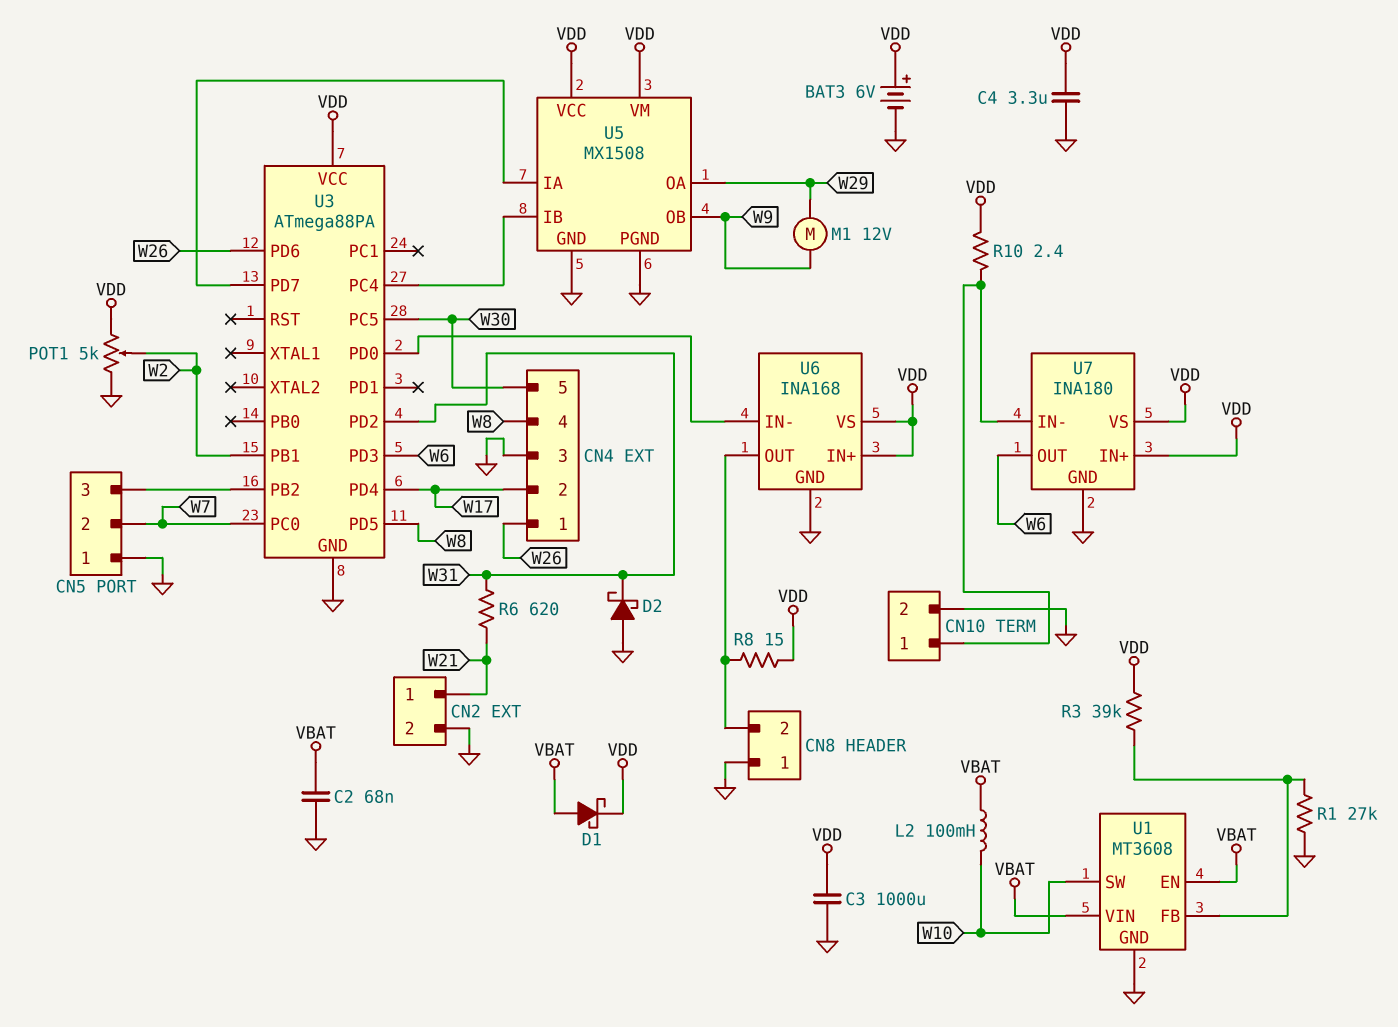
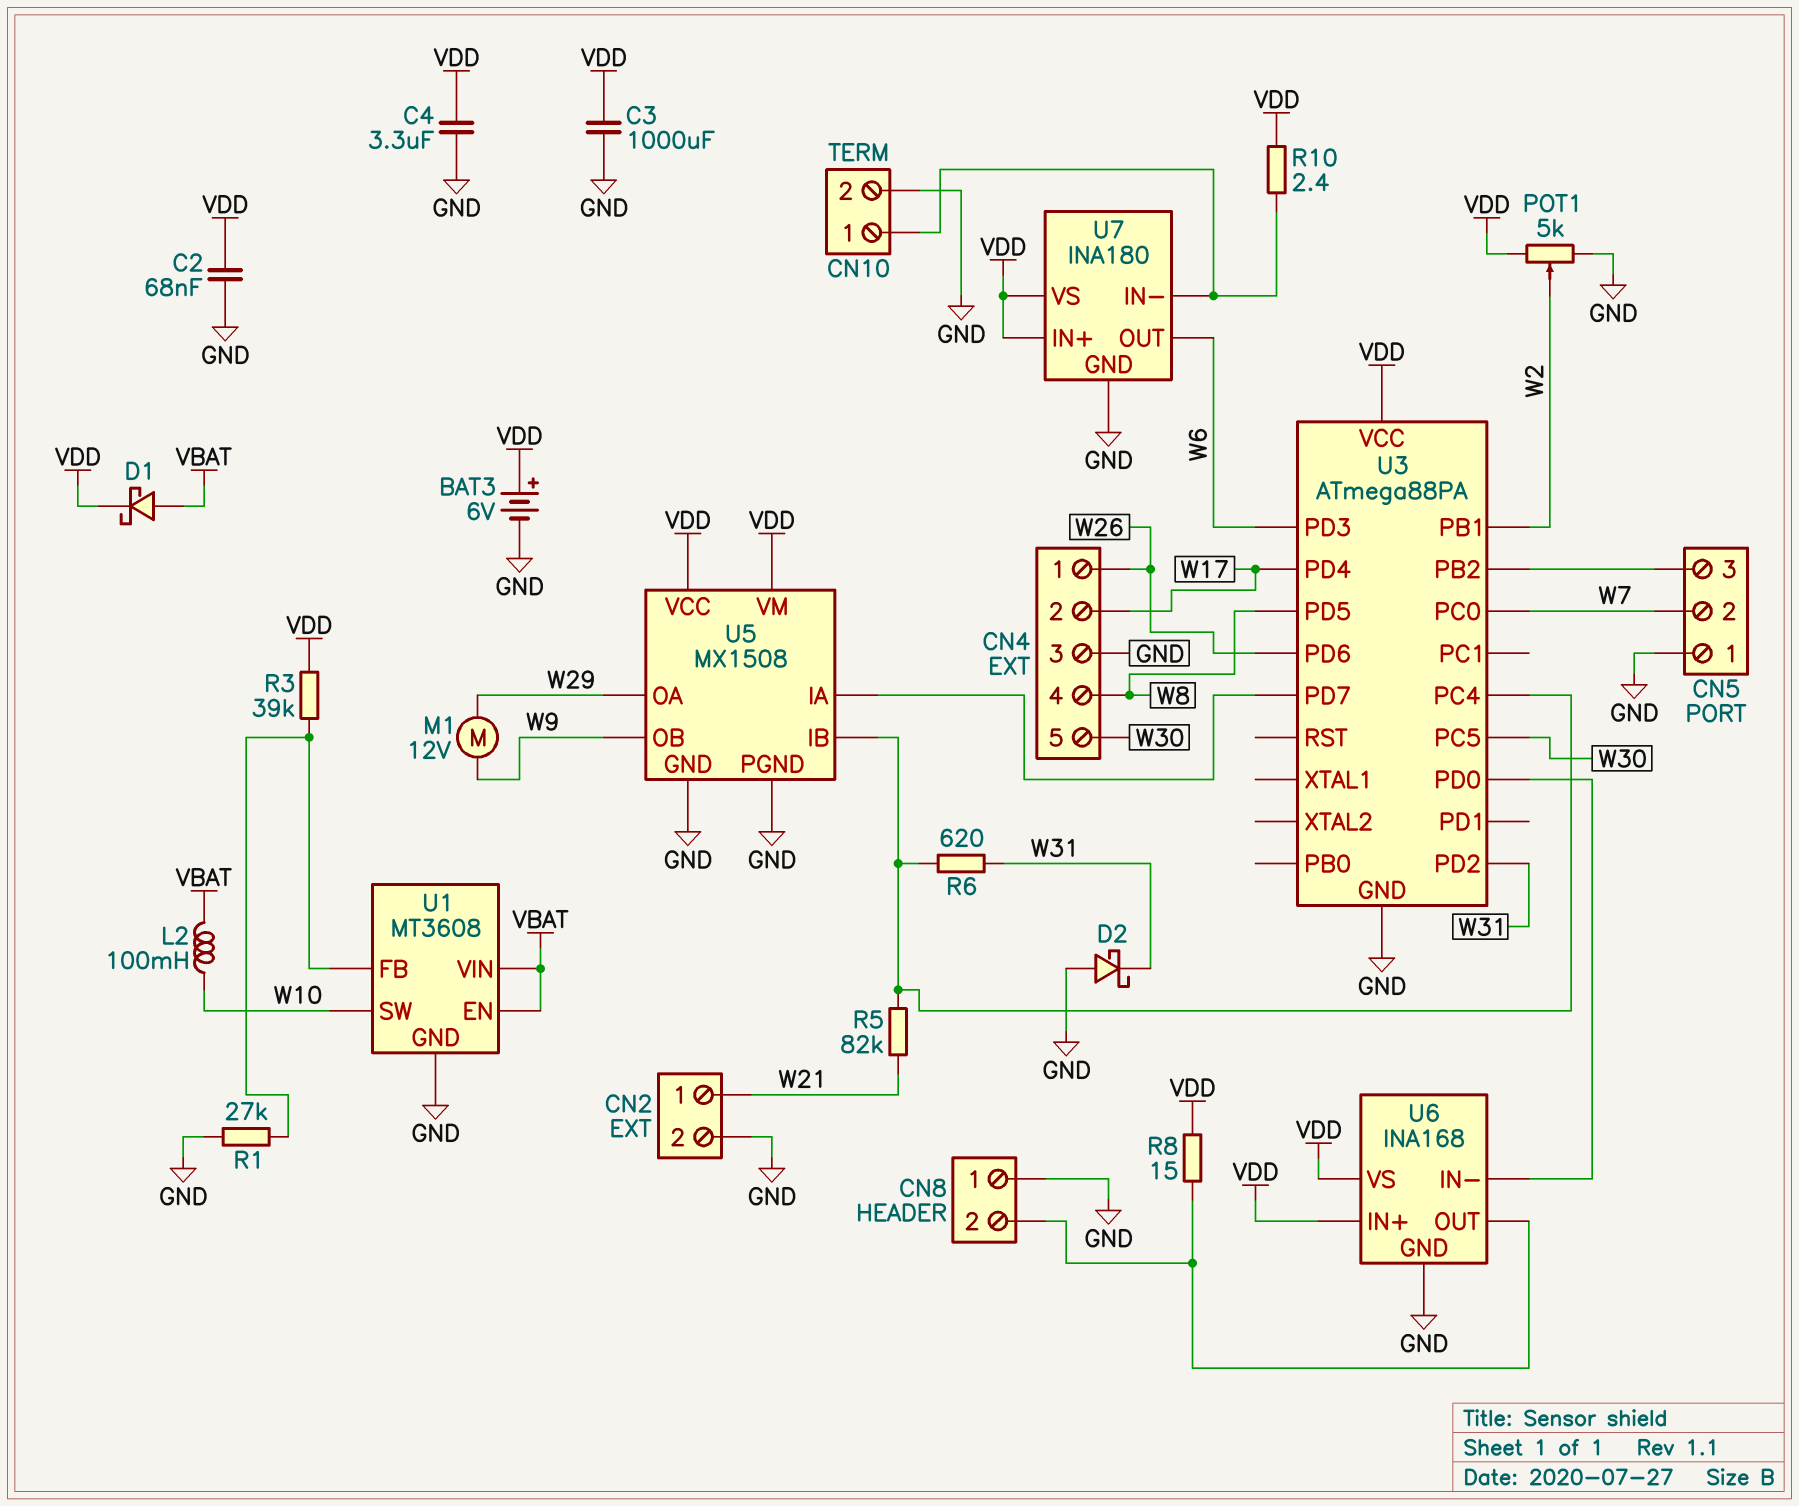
C2: 68nF (GND, VBAT) -> 68nF (GND, VDD)
R5: none -> 82k (U3/PC4, W21)
R6: 620 (W21, W31) -> 620 (U3/PC4, W31)

